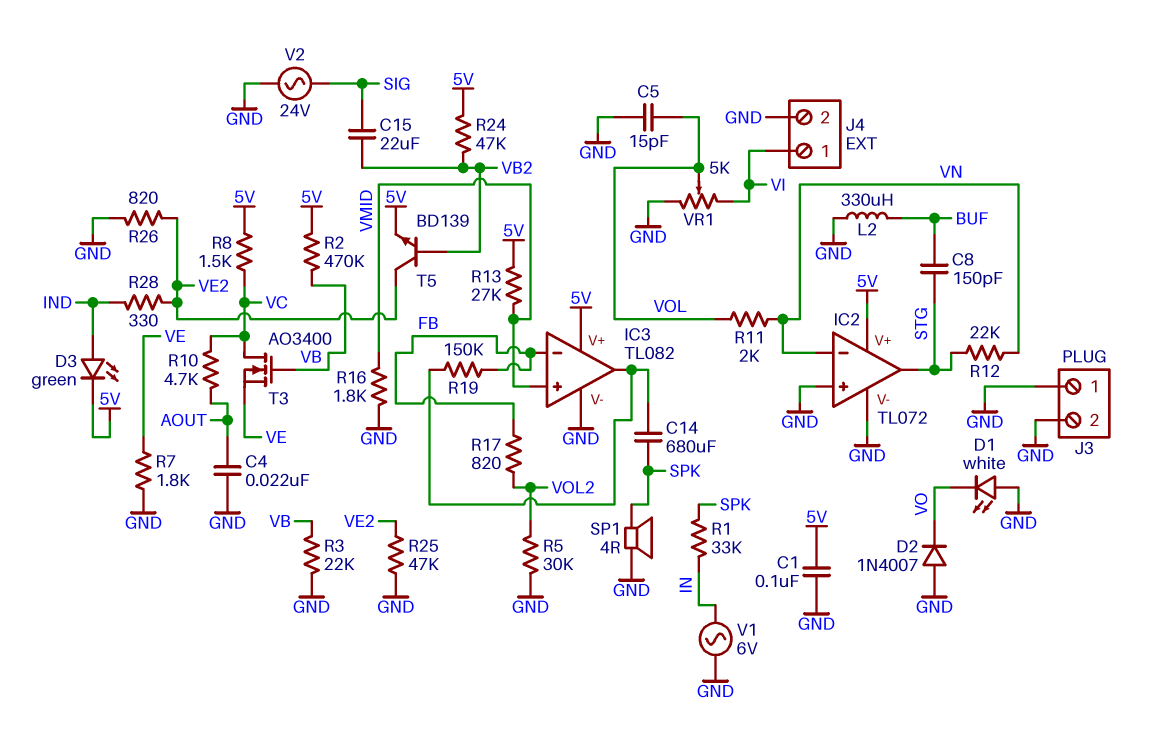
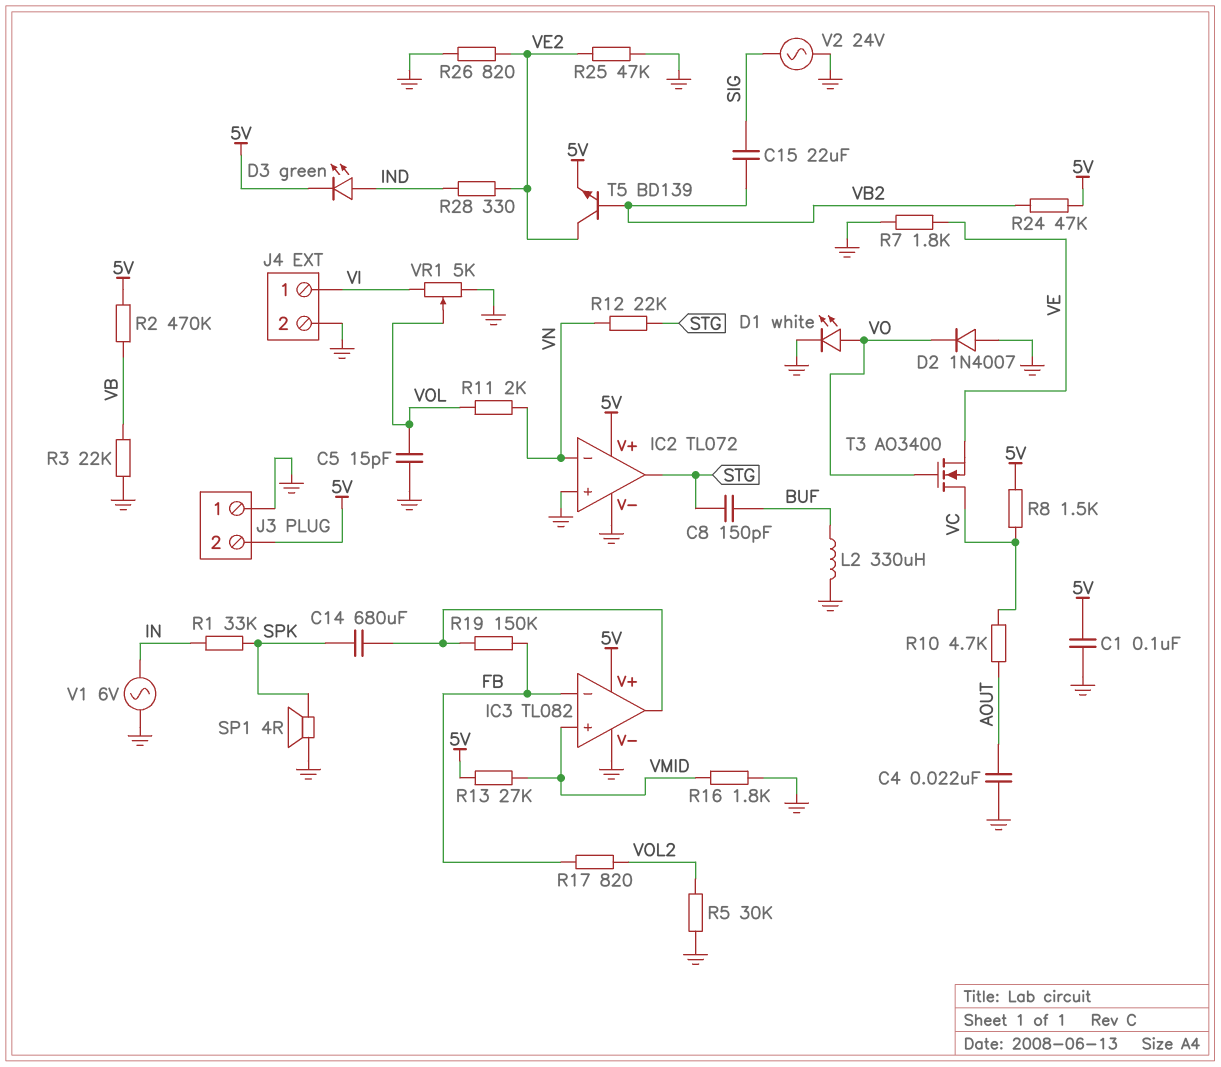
D1: LED white (A GND, K VO) -> LED white (A VO, K GND)
J3 pin 2: GND -> 5V
T3: NMOS AO3400 (G VB, D VC, S VE) -> NMOS AO3400 (G VO, D VC, S VE)

